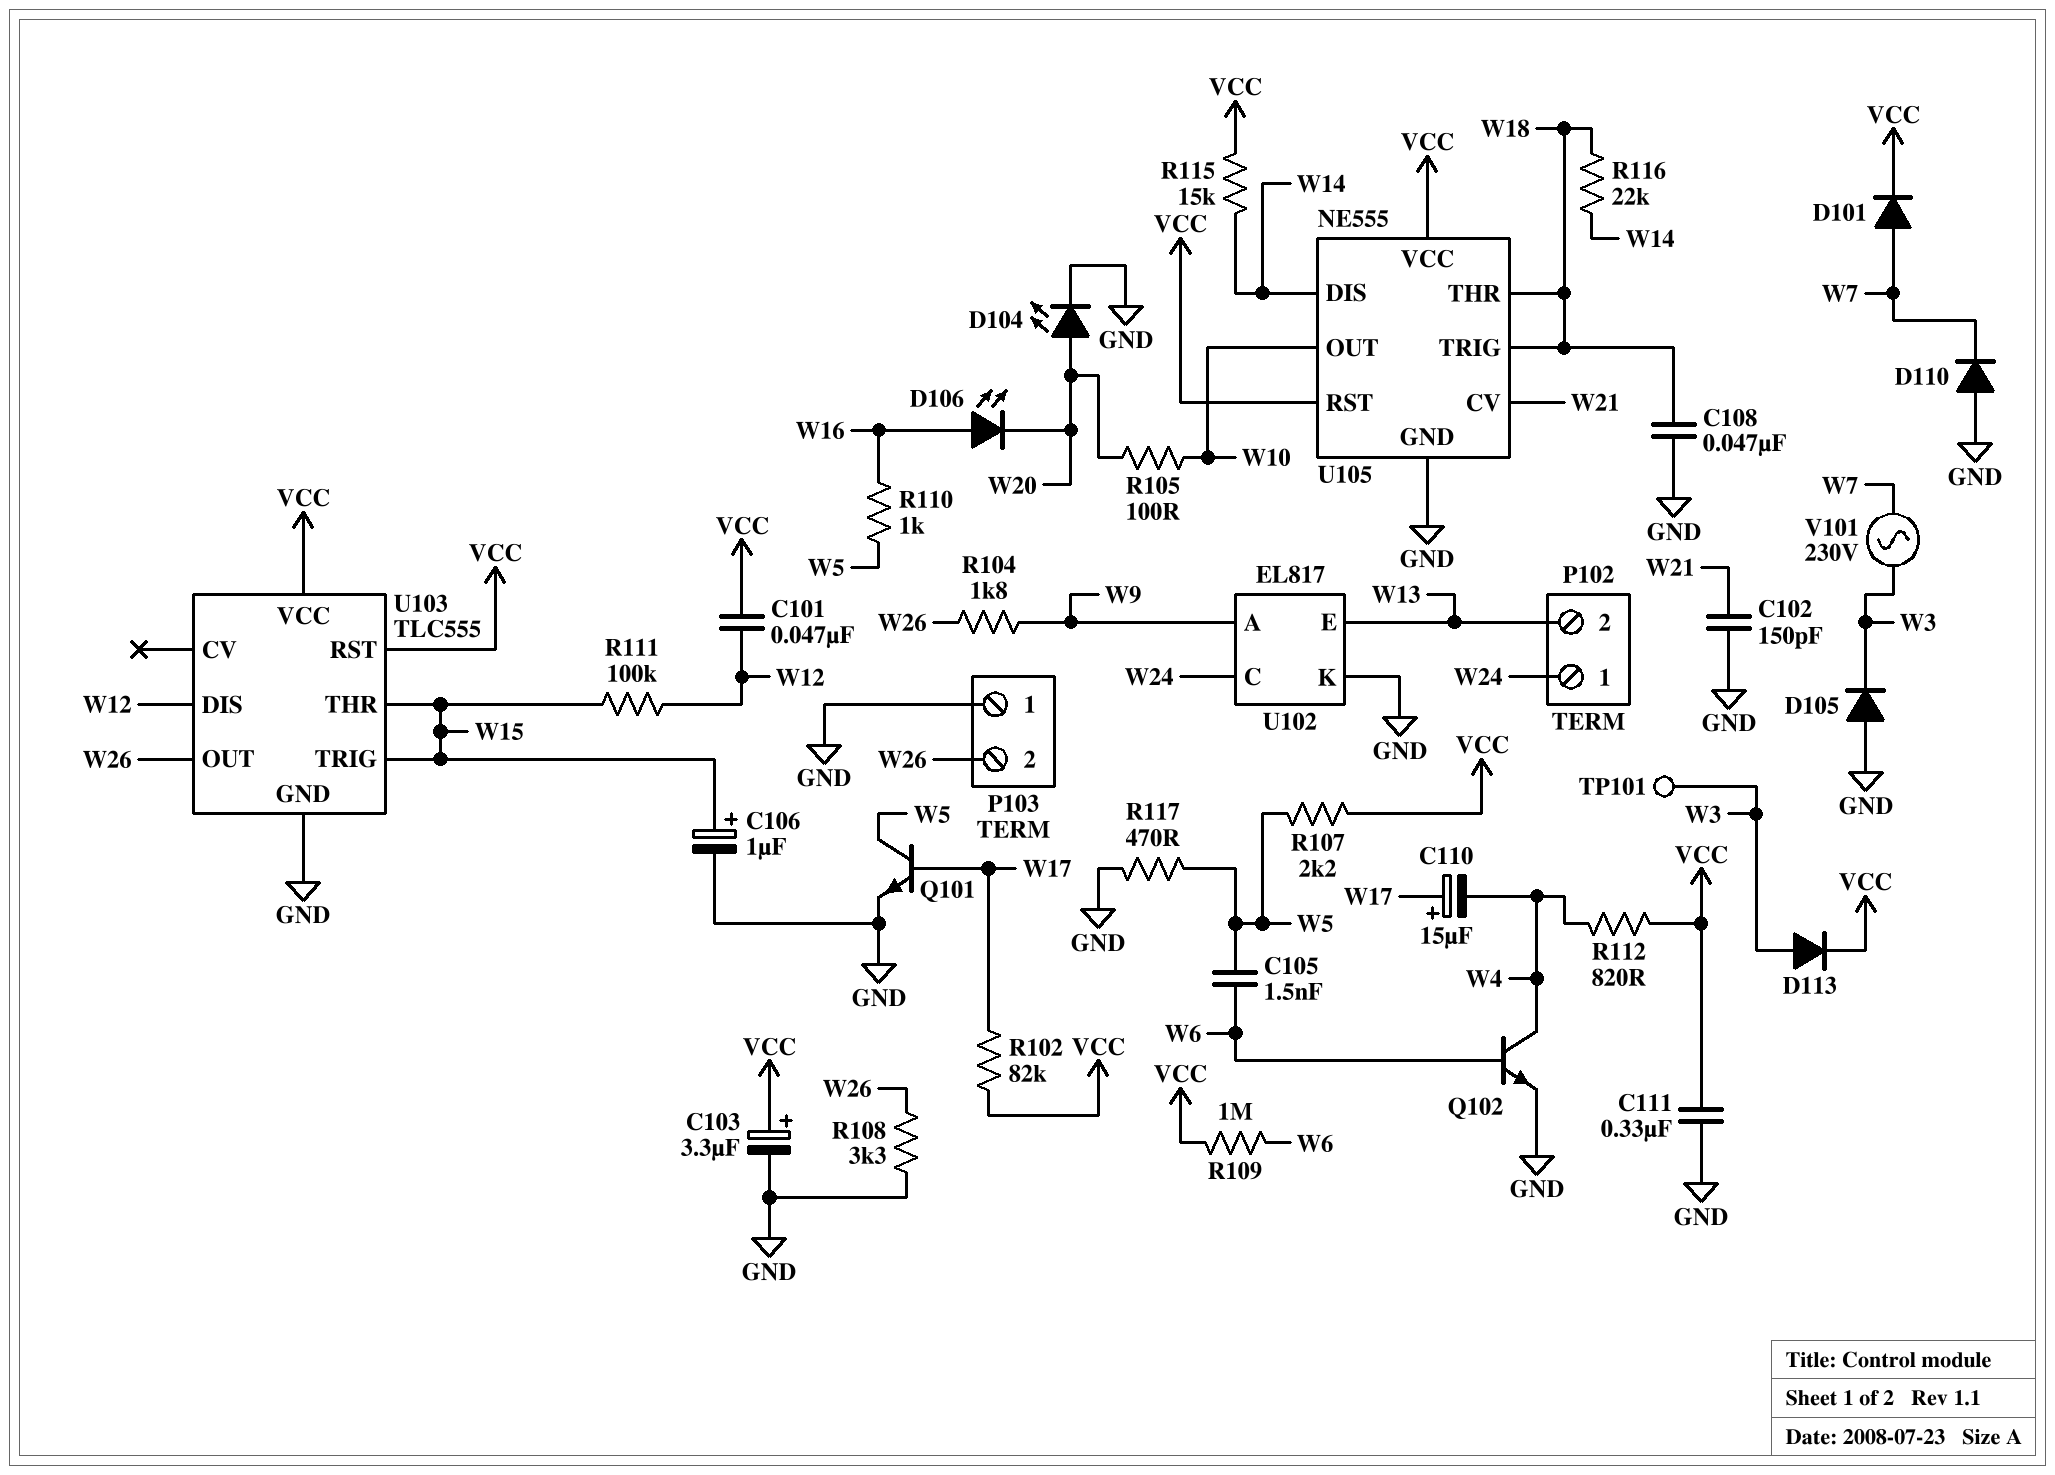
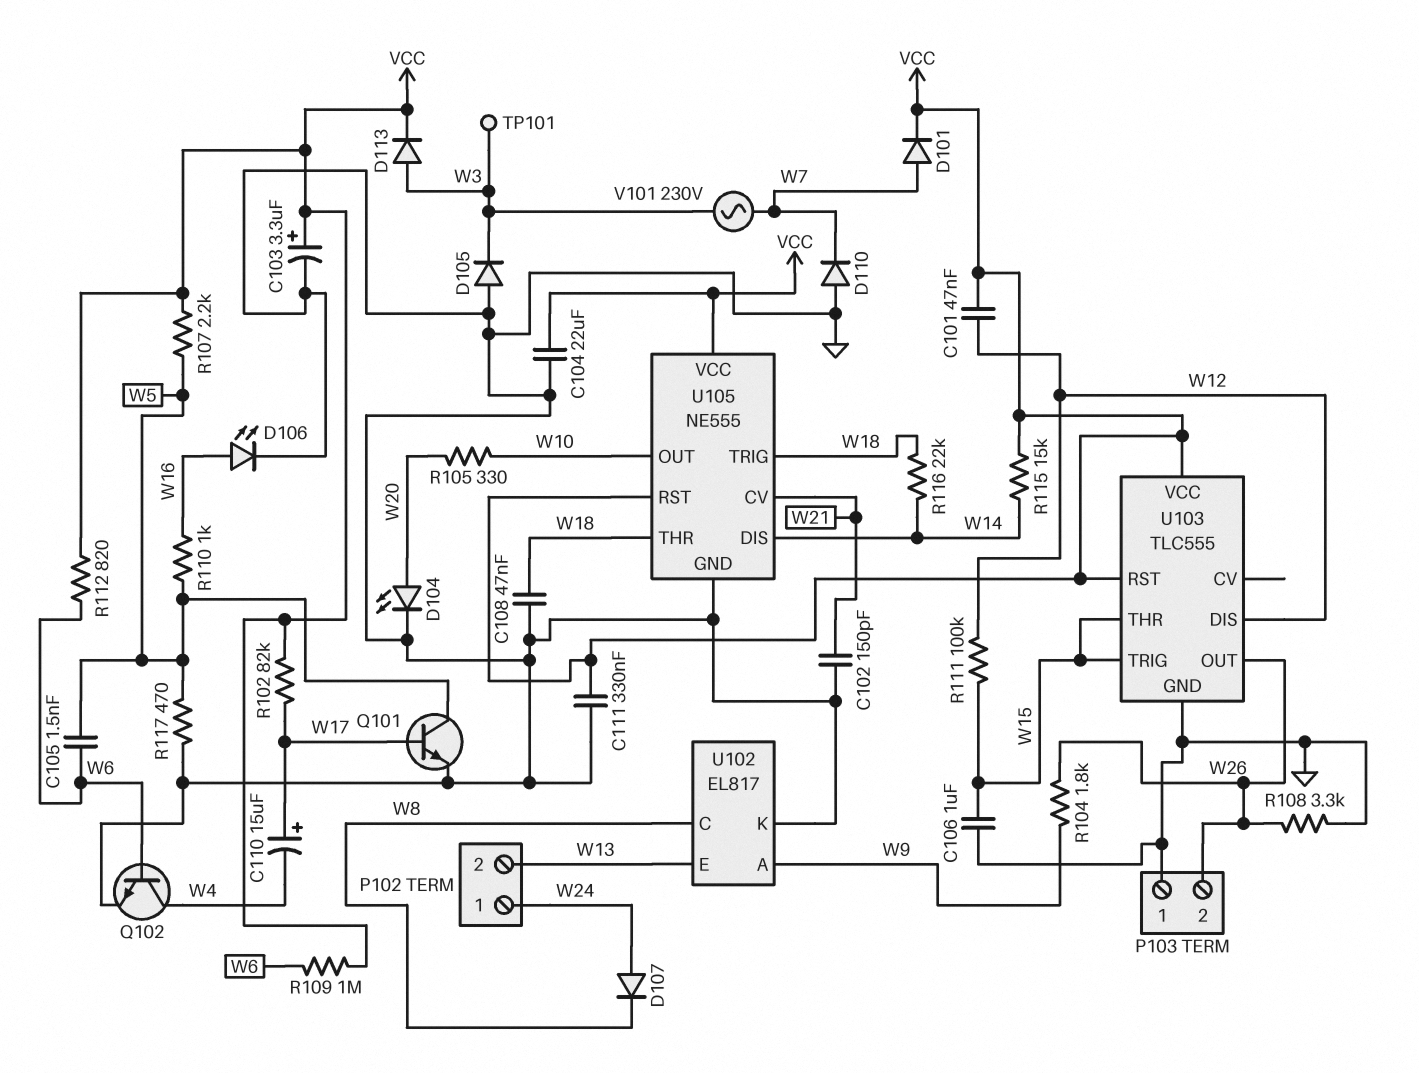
C104: none -> 22uF (GND, VCC)
C106: 1uF (plus W15, minus GND) -> 1uF (GND, W15)
D106: LED (A W16, K W20) -> LED (A W16, K GND)
D107: none -> diode (A W24, K W8)
R105: 100 (W10, W20) -> 330 (W10, W20)
R112: 820 (VCC, W4) -> 820 (VCC, W6)
U102 pin C: W24 -> W8

